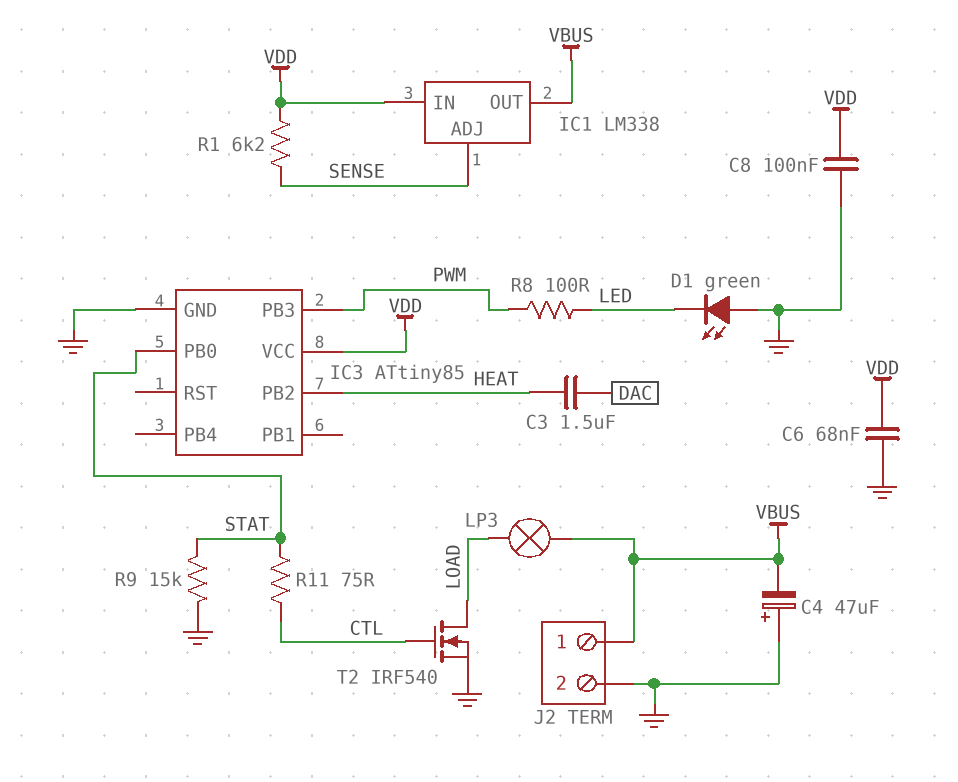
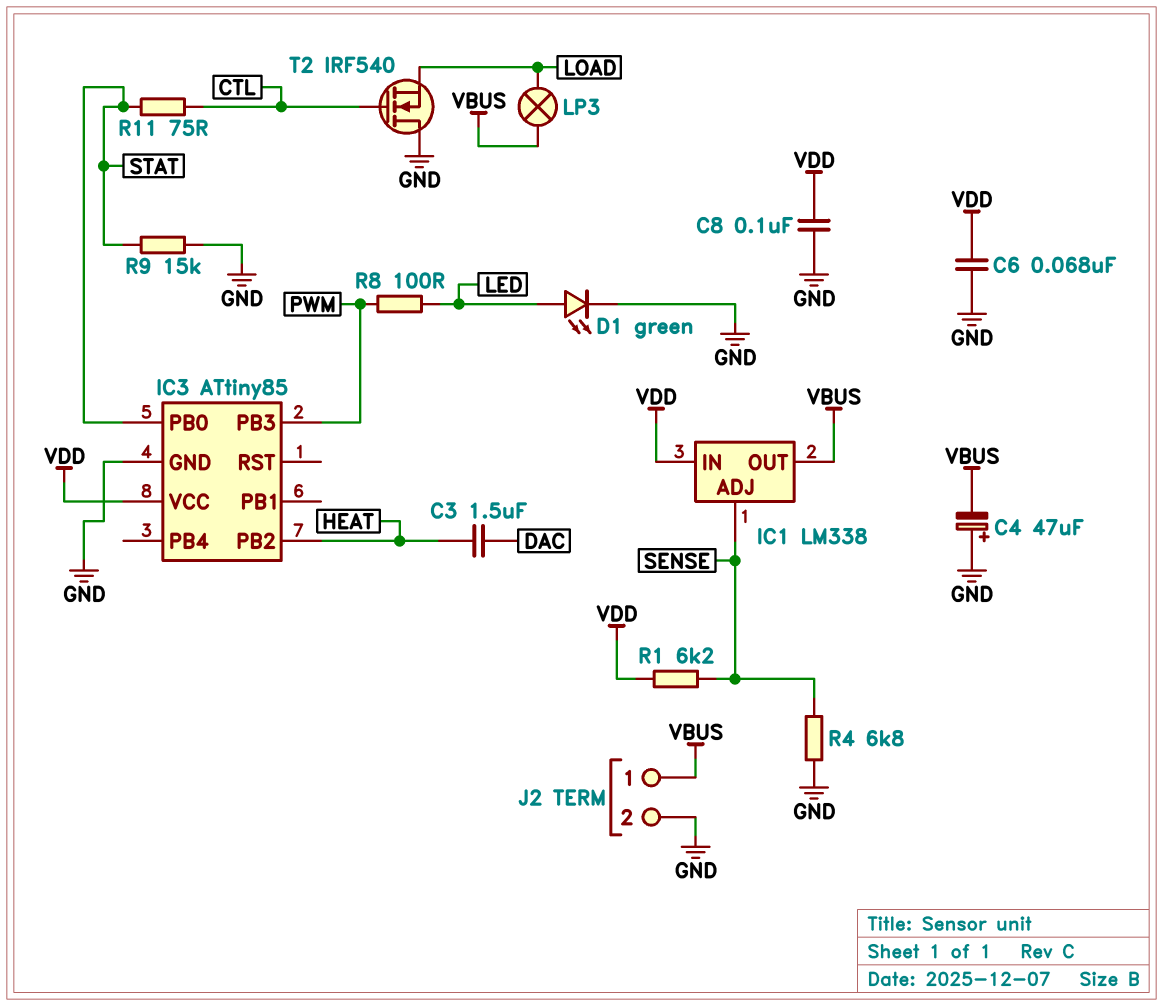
D1: LED green (A GND, K LED) -> LED green (A LED, K GND)
R4: none -> 6.8k (GND, SENSE)
T2: NMOS IRF540 (G CTL, D LOAD, S GND) -> NMOS IRF540 (G CTL, D GND, S LOAD)

